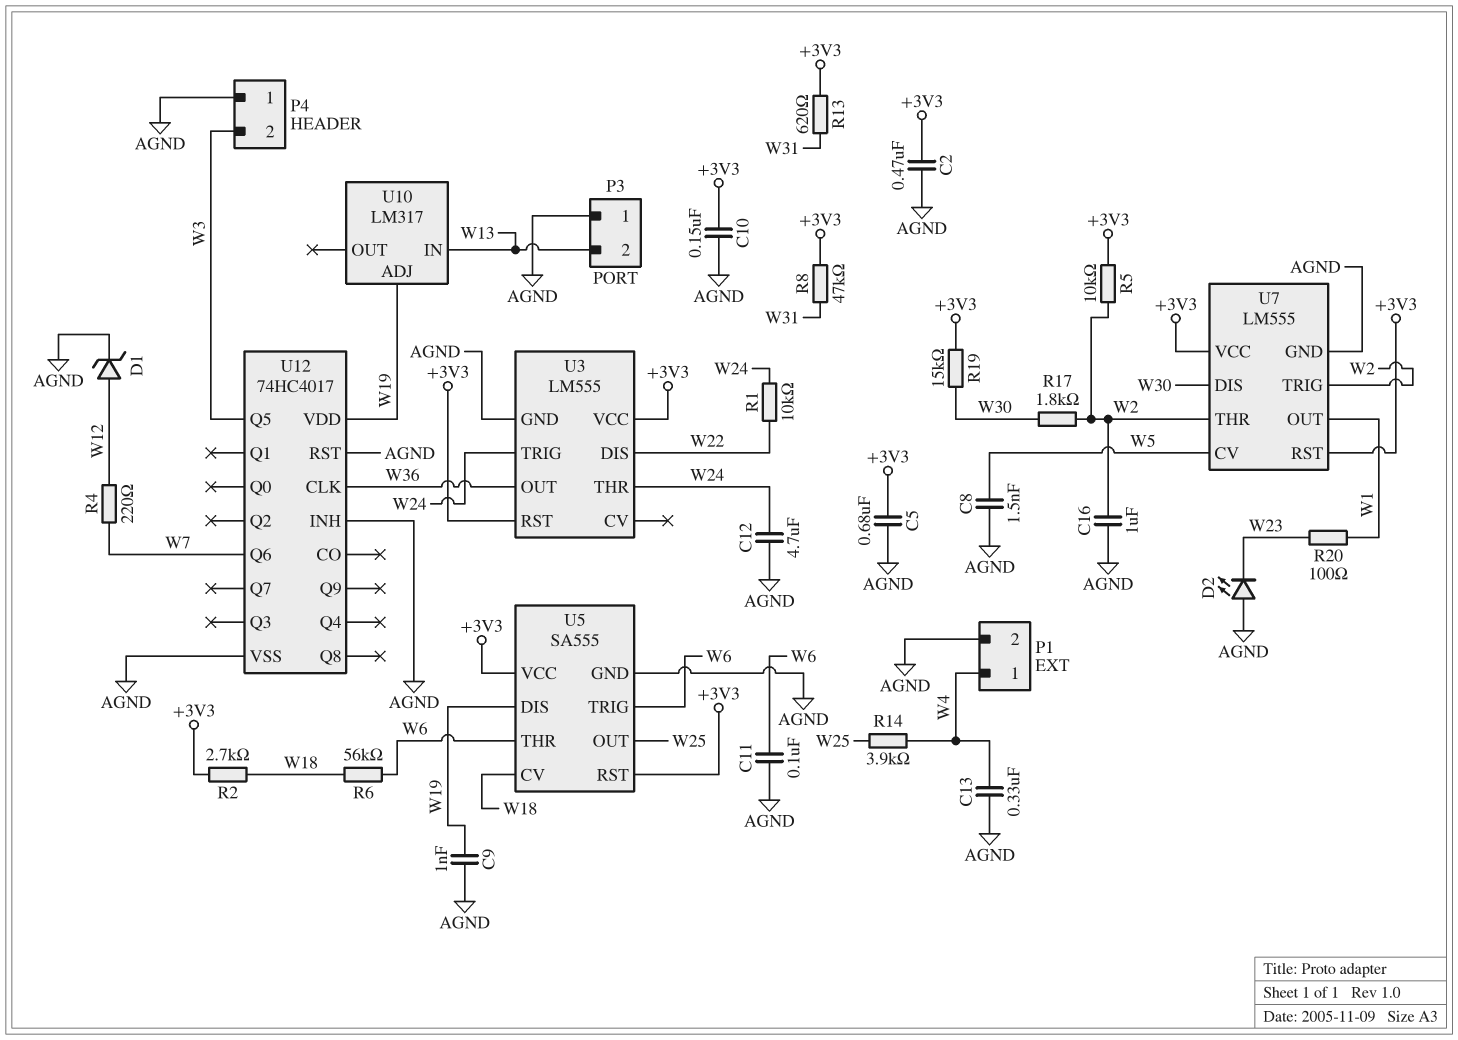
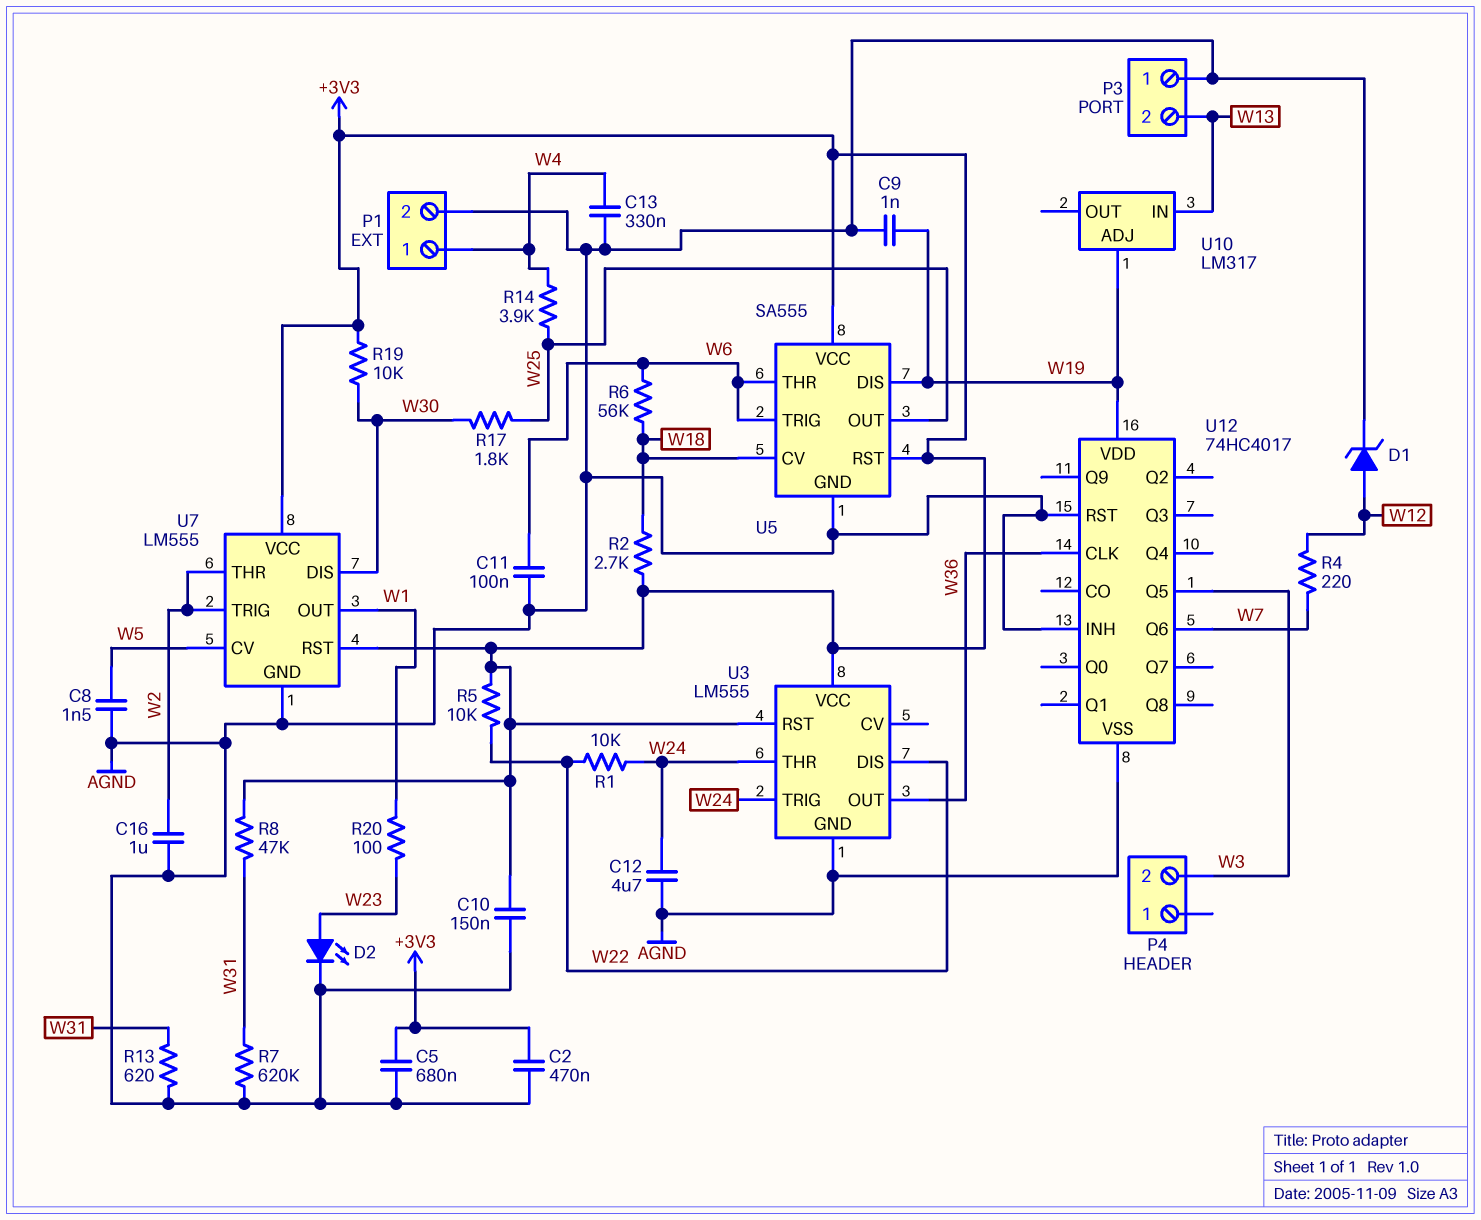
D2: LED (A AGND, K W23) -> LED (A W23, K AGND)
P4 pin 1: AGND -> none
R5: 10k (+3V3, W2) -> 10k (+3V3, W22)
R7: none -> 620k (AGND, W31)
R13: 620 (+3V3, W31) -> 620 (AGND, W31)
R17: 1.8k (W2, W30) -> 1.8k (W25, W30)
R19: 15k (+3V3, W30) -> 10k (+3V3, W30)

